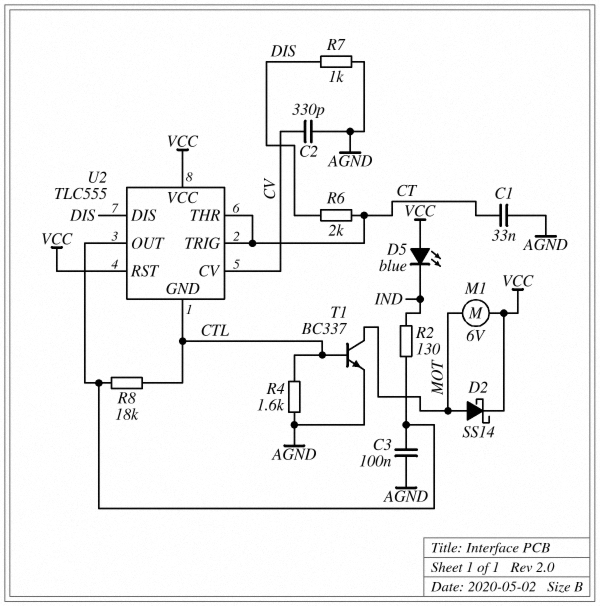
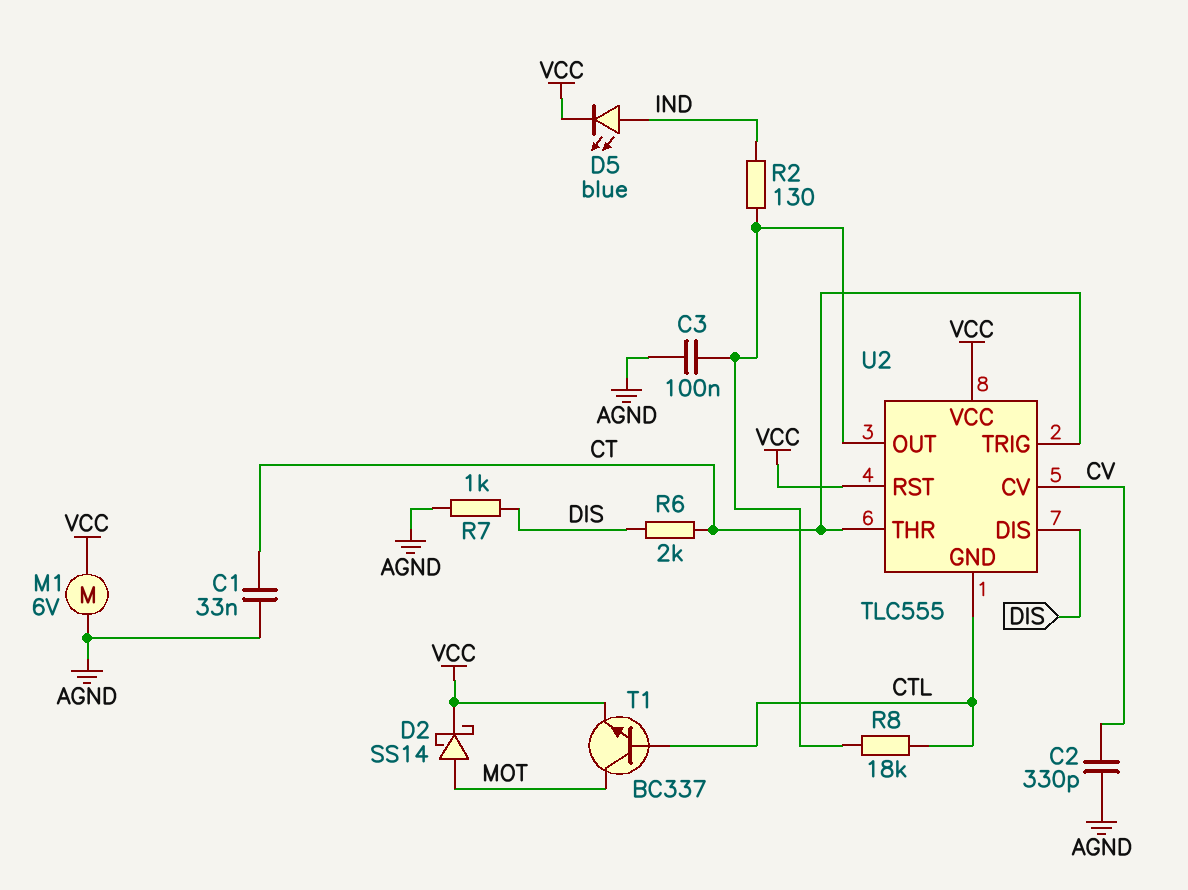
D5: LED blue (A VCC, K IND) -> LED blue (A IND, K VCC)
M1: motor 6V (MOT, VCC) -> motor 6V (AGND, VCC)
R4: 1.6k (AGND, CTL) -> none
T1: NPN BC337 (B CTL, C MOT, E AGND) -> NPN BC337 (B CTL, C MOT, E VCC)

